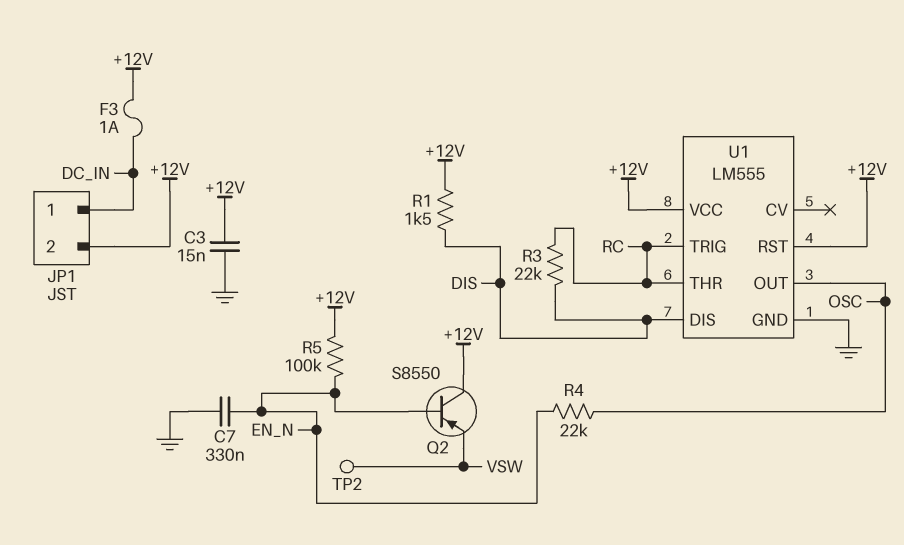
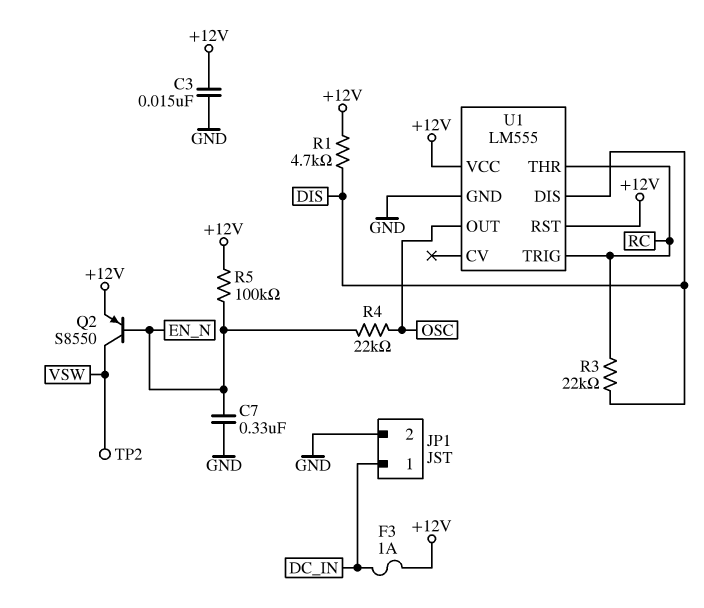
JP1 pin 2: +12V -> GND
Q2: PNP S8550 (B EN_N, C +12V, E VSW) -> PNP S8550 (B EN_N, C VSW, E +12V)
R1: 1.5k (+12V, DIS) -> 4.7k (+12V, DIS)

